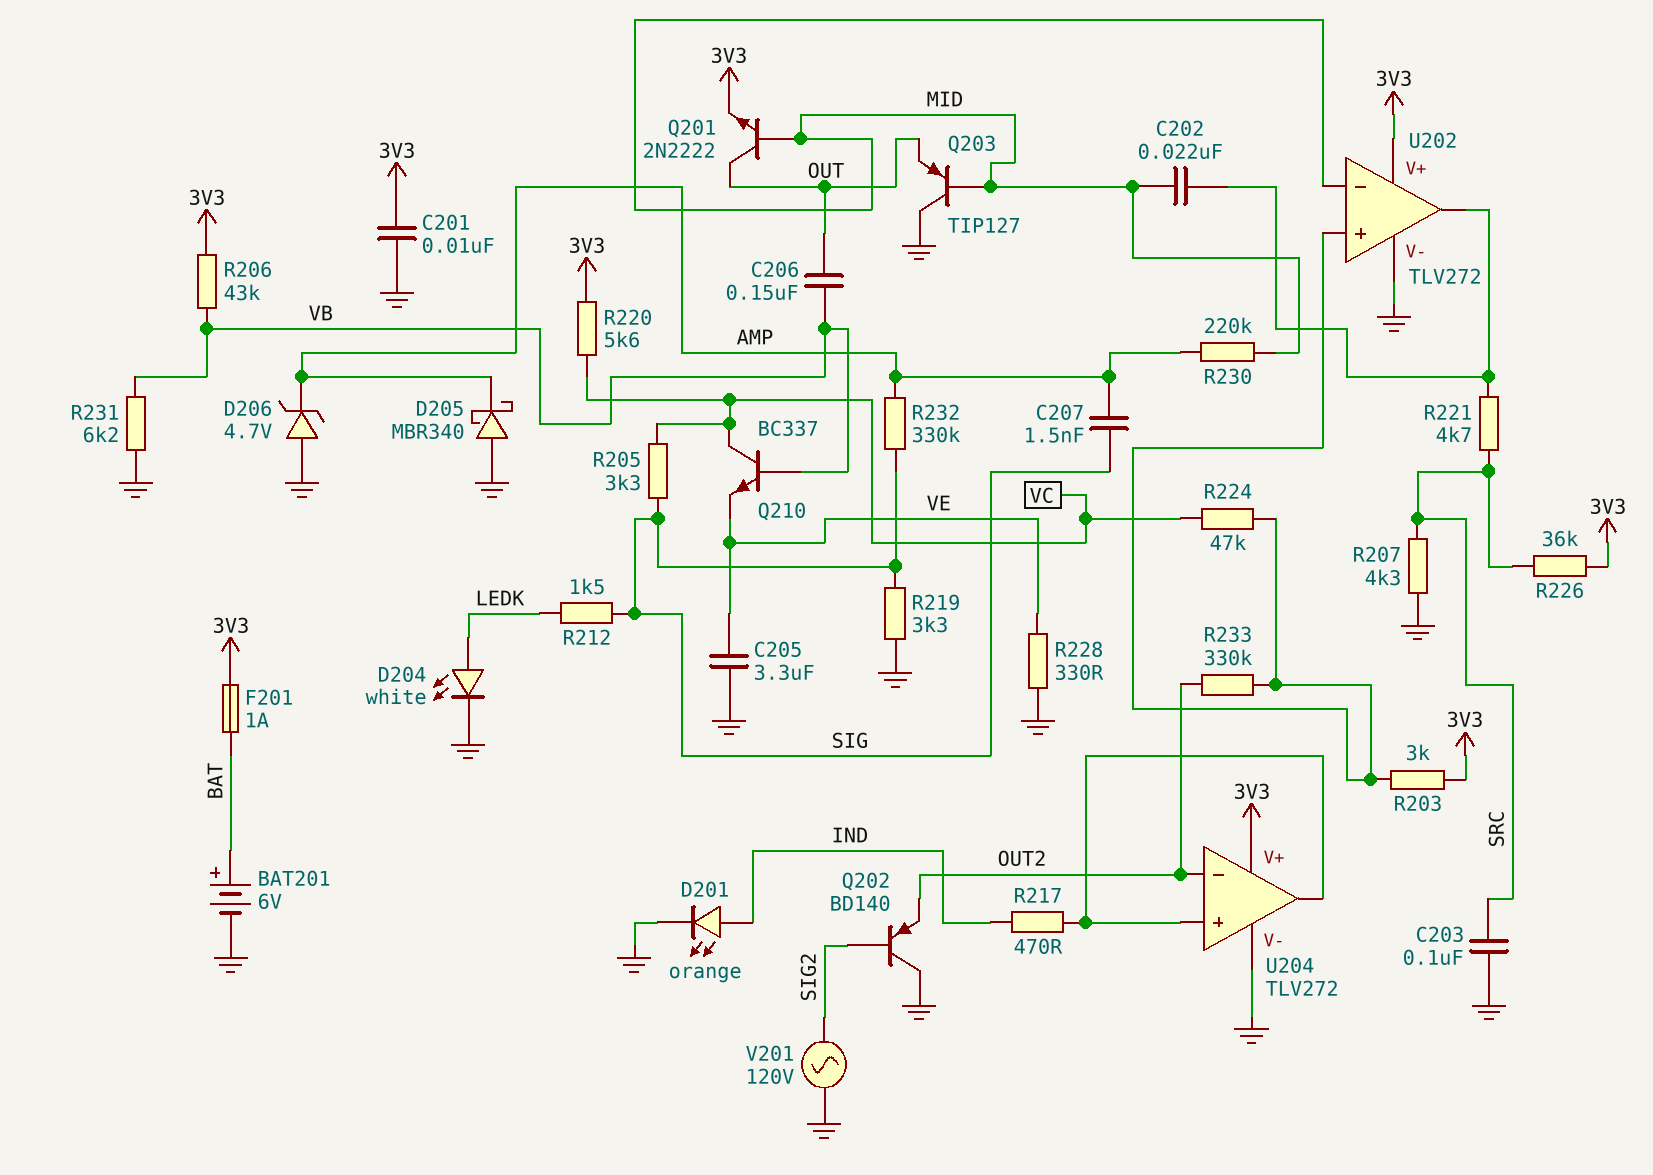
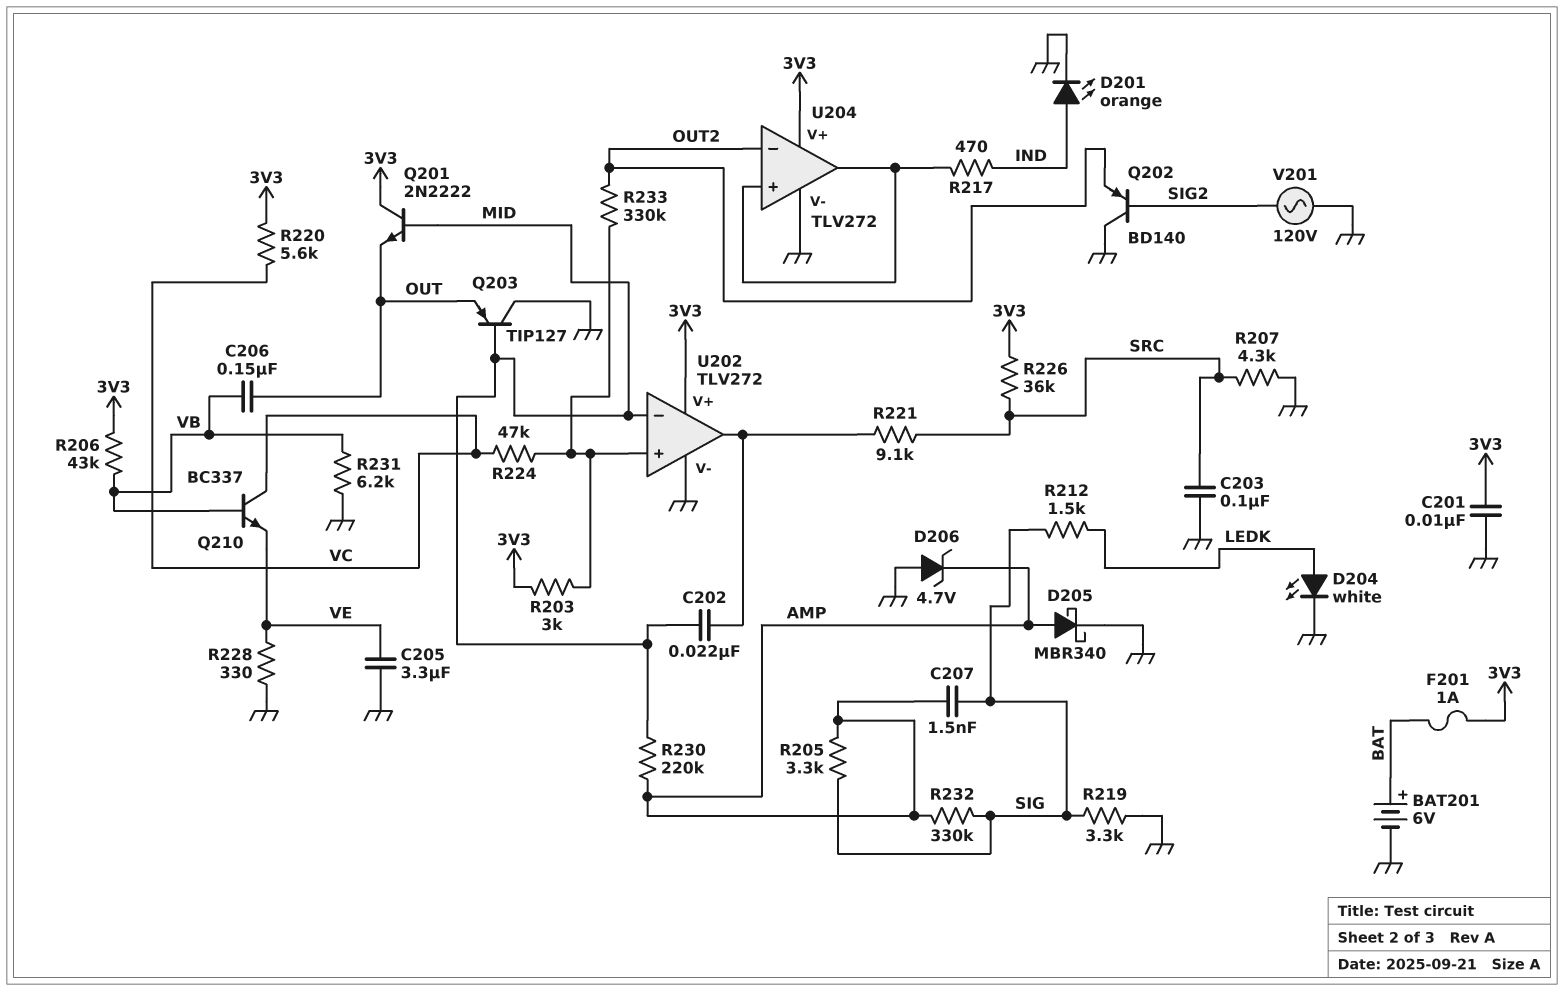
D205: schottky MBR340 (A GND, K AMP) -> schottky MBR340 (A AMP, K GND)
Q201: NPN 2N2222 (B MID, C OUT, E 3V3) -> NPN 2N2222 (B MID, C 3V3, E OUT)
R205: 3.3k (SIG, VC) -> 3.3k (AMP, SIG)
R221: 4.7k (SRC, U202/out) -> 9.1k (SRC, U202/out)

